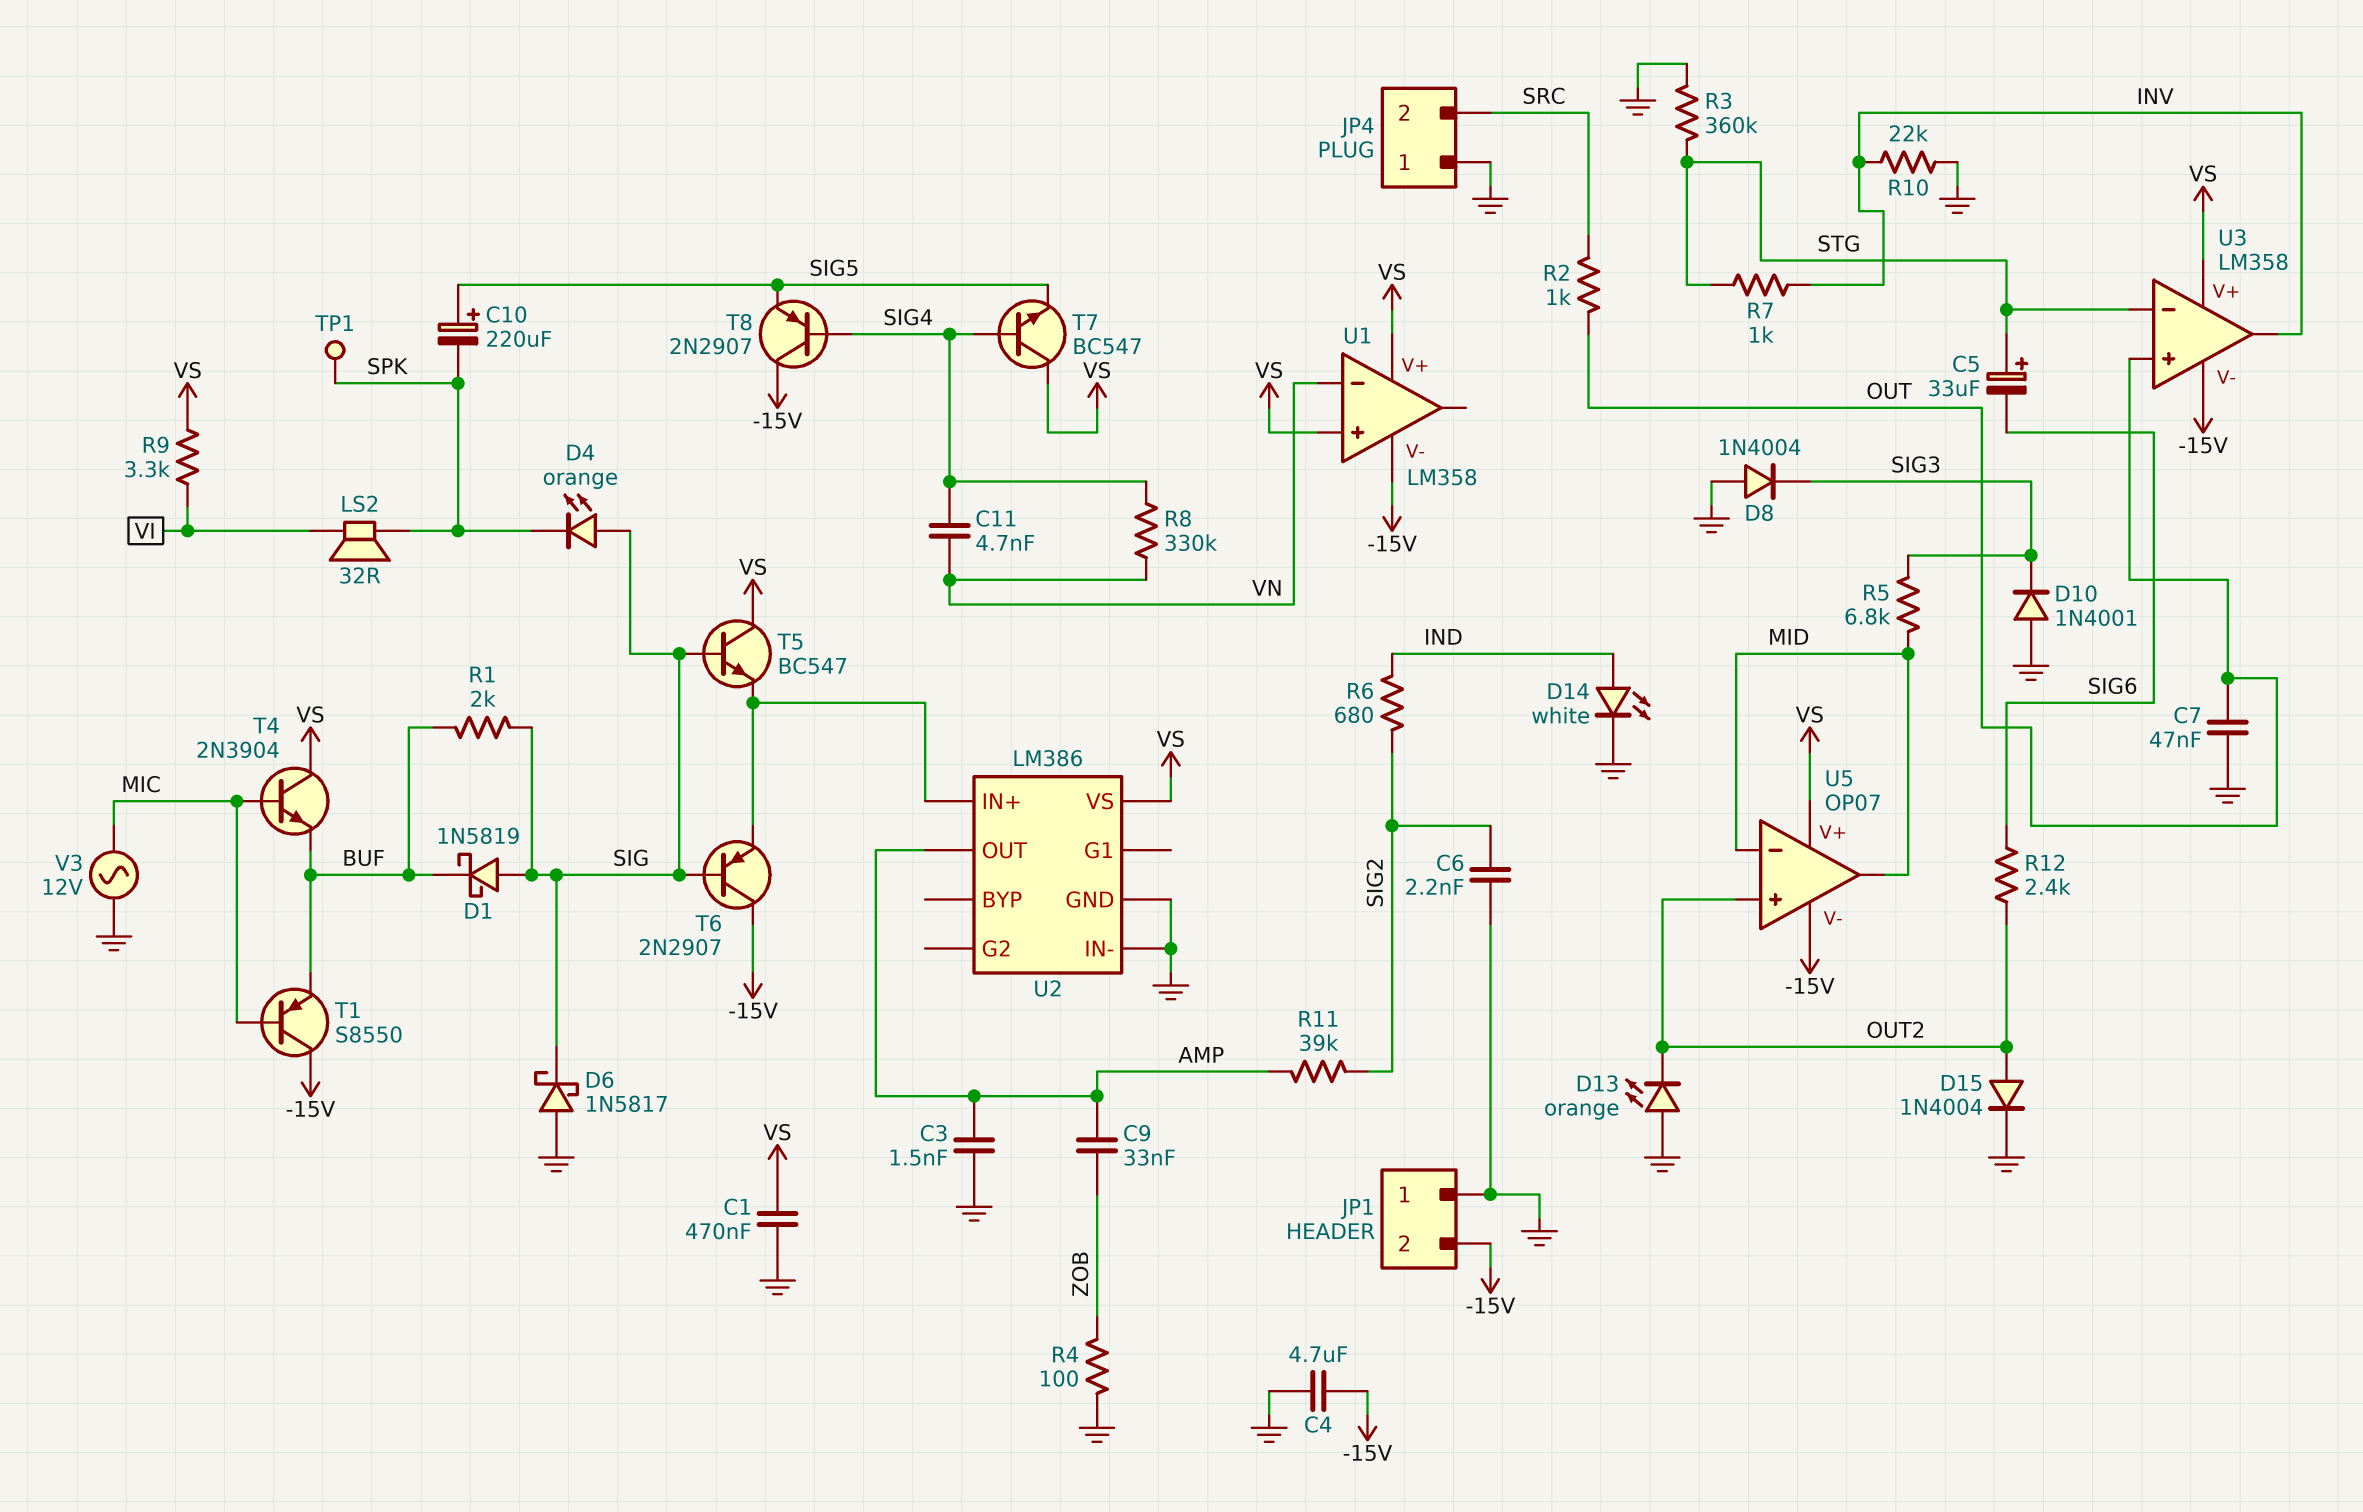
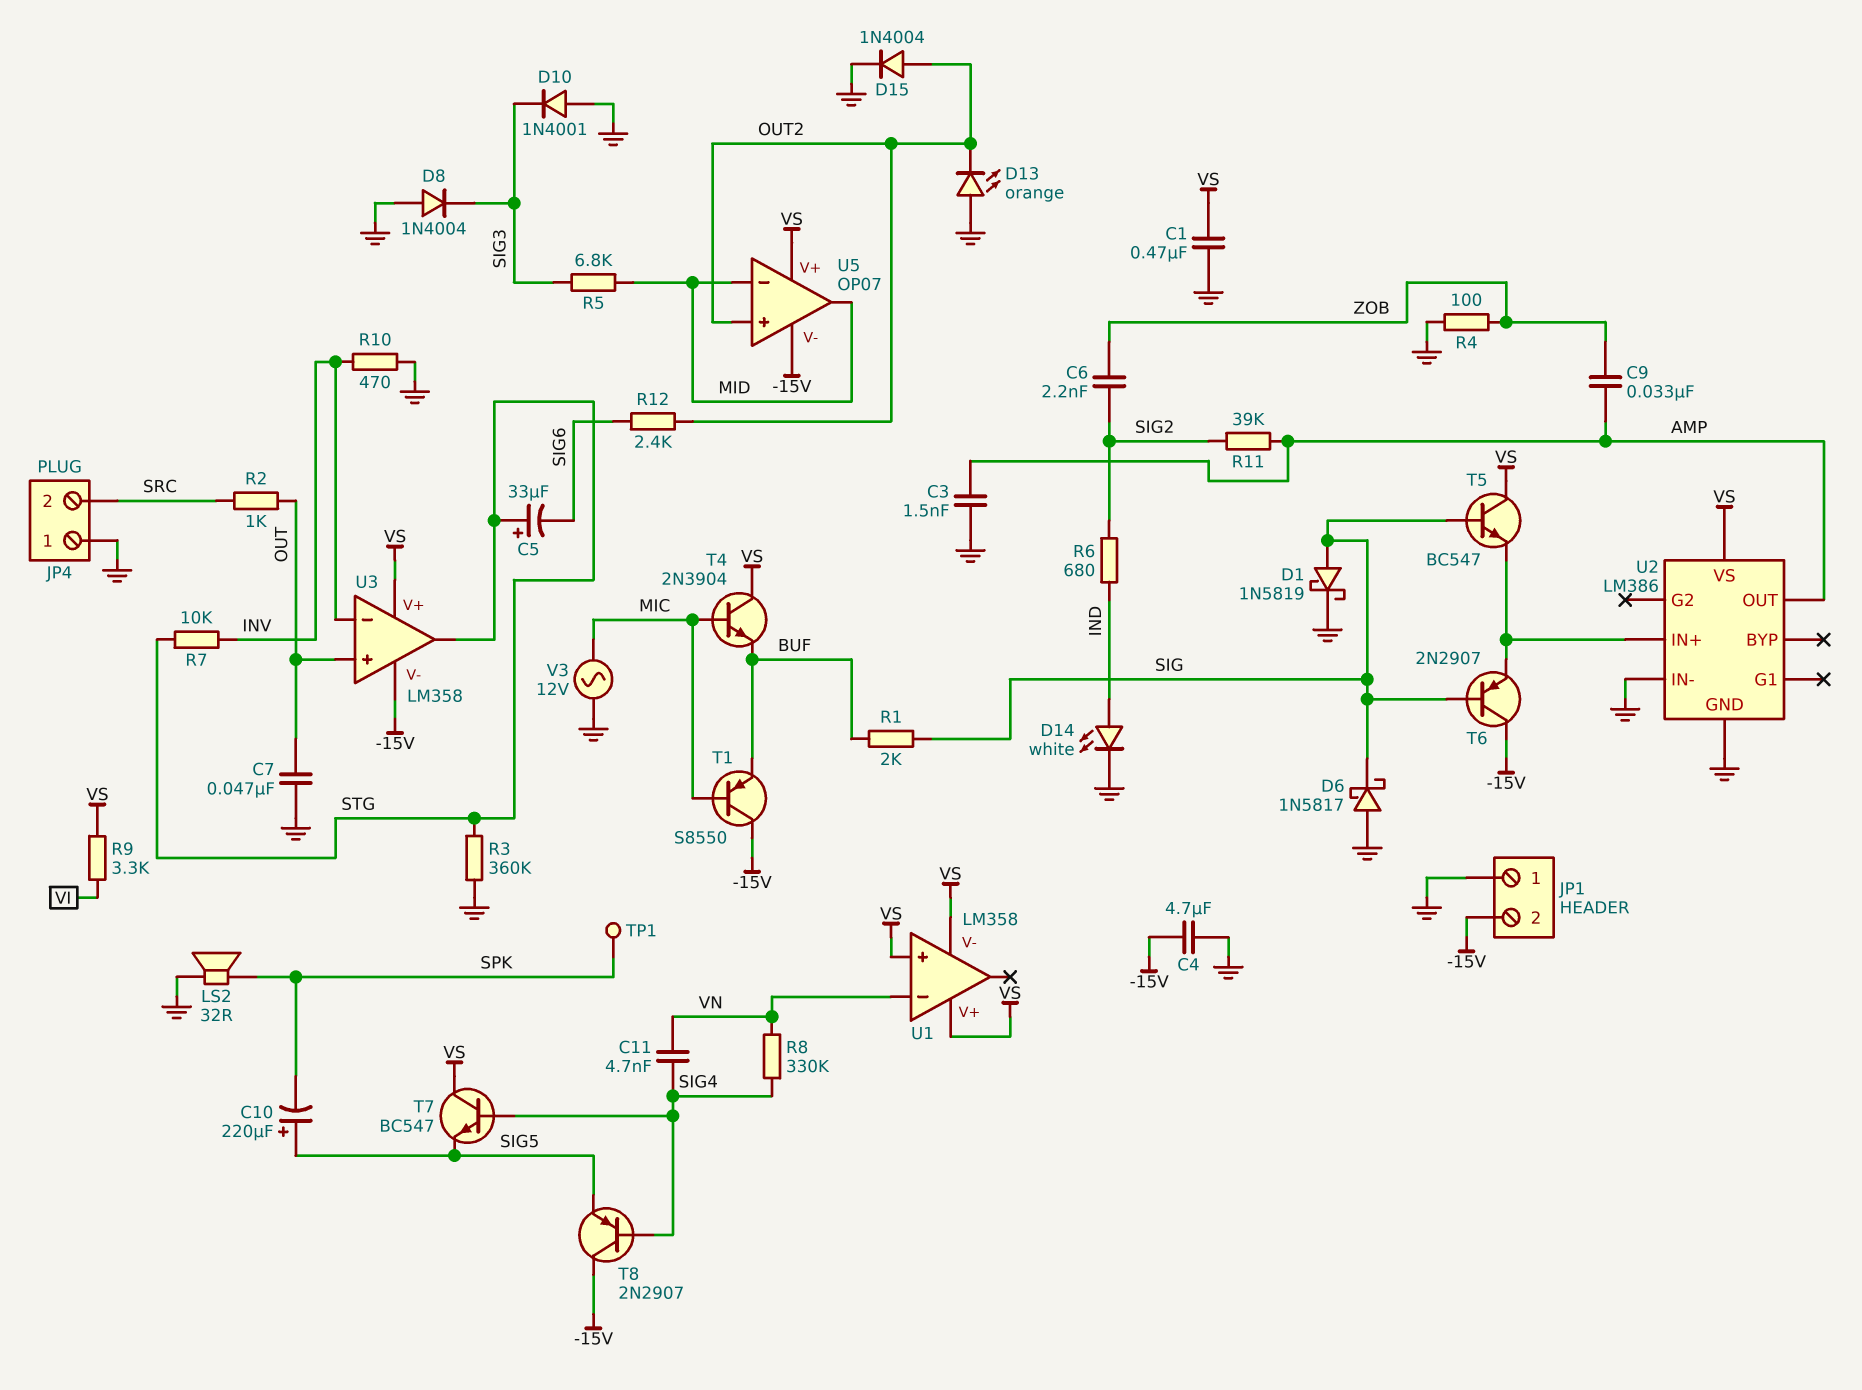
C6: 2.2nF (GND, SIG2) -> 2.2nF (SIG2, ZOB)
D1: schottky 1N5819 (A SIG, K BUF) -> schottky 1N5819 (A SIG, K GND)
D4: LED orange (A SIG, K SPK) -> none
LS2: speaker 32R (SPK, VI) -> speaker 32R (GND, SPK)
R7: 1k (INV, STG) -> 10k (INV, STG)
R10: 22k (GND, INV) -> 470 (GND, INV)
U1 pin V-: -15V -> VS
U3 pin in-: STG -> INV
U3 pin out: INV -> STG

